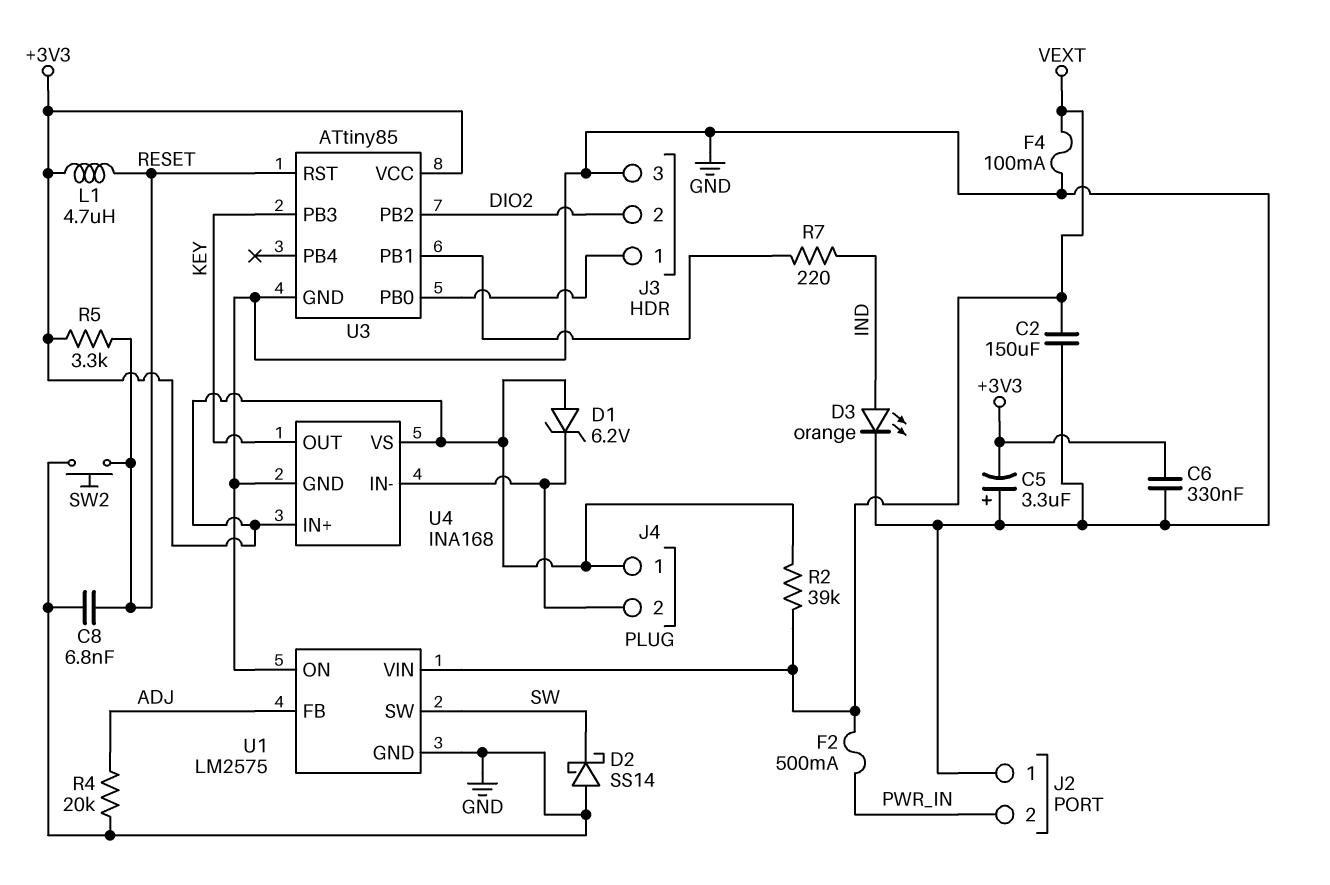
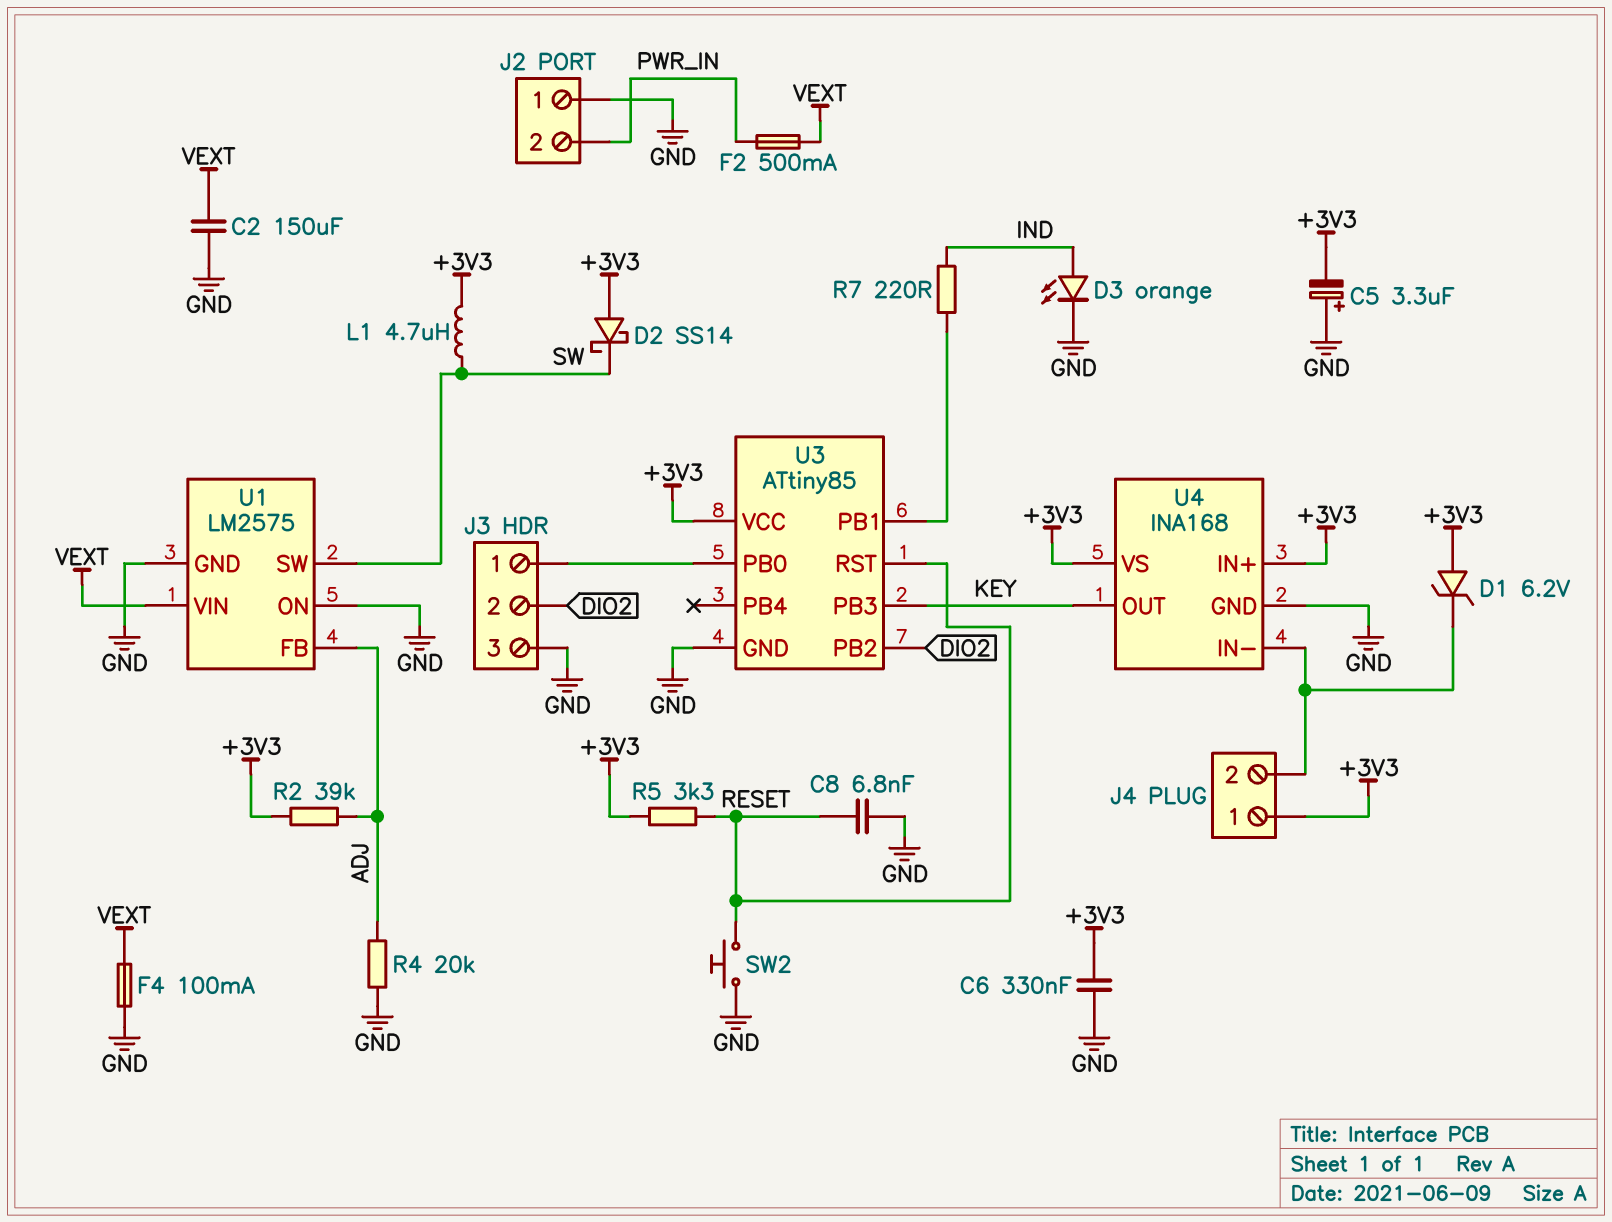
D2: schottky SS14 (A GND, K SW) -> schottky SS14 (A +3V3, K SW)
L1: 4.7uH (+3V3, RESET) -> 4.7uH (+3V3, SW)
R2: 39k (+3V3, VEXT) -> 39k (+3V3, ADJ)

